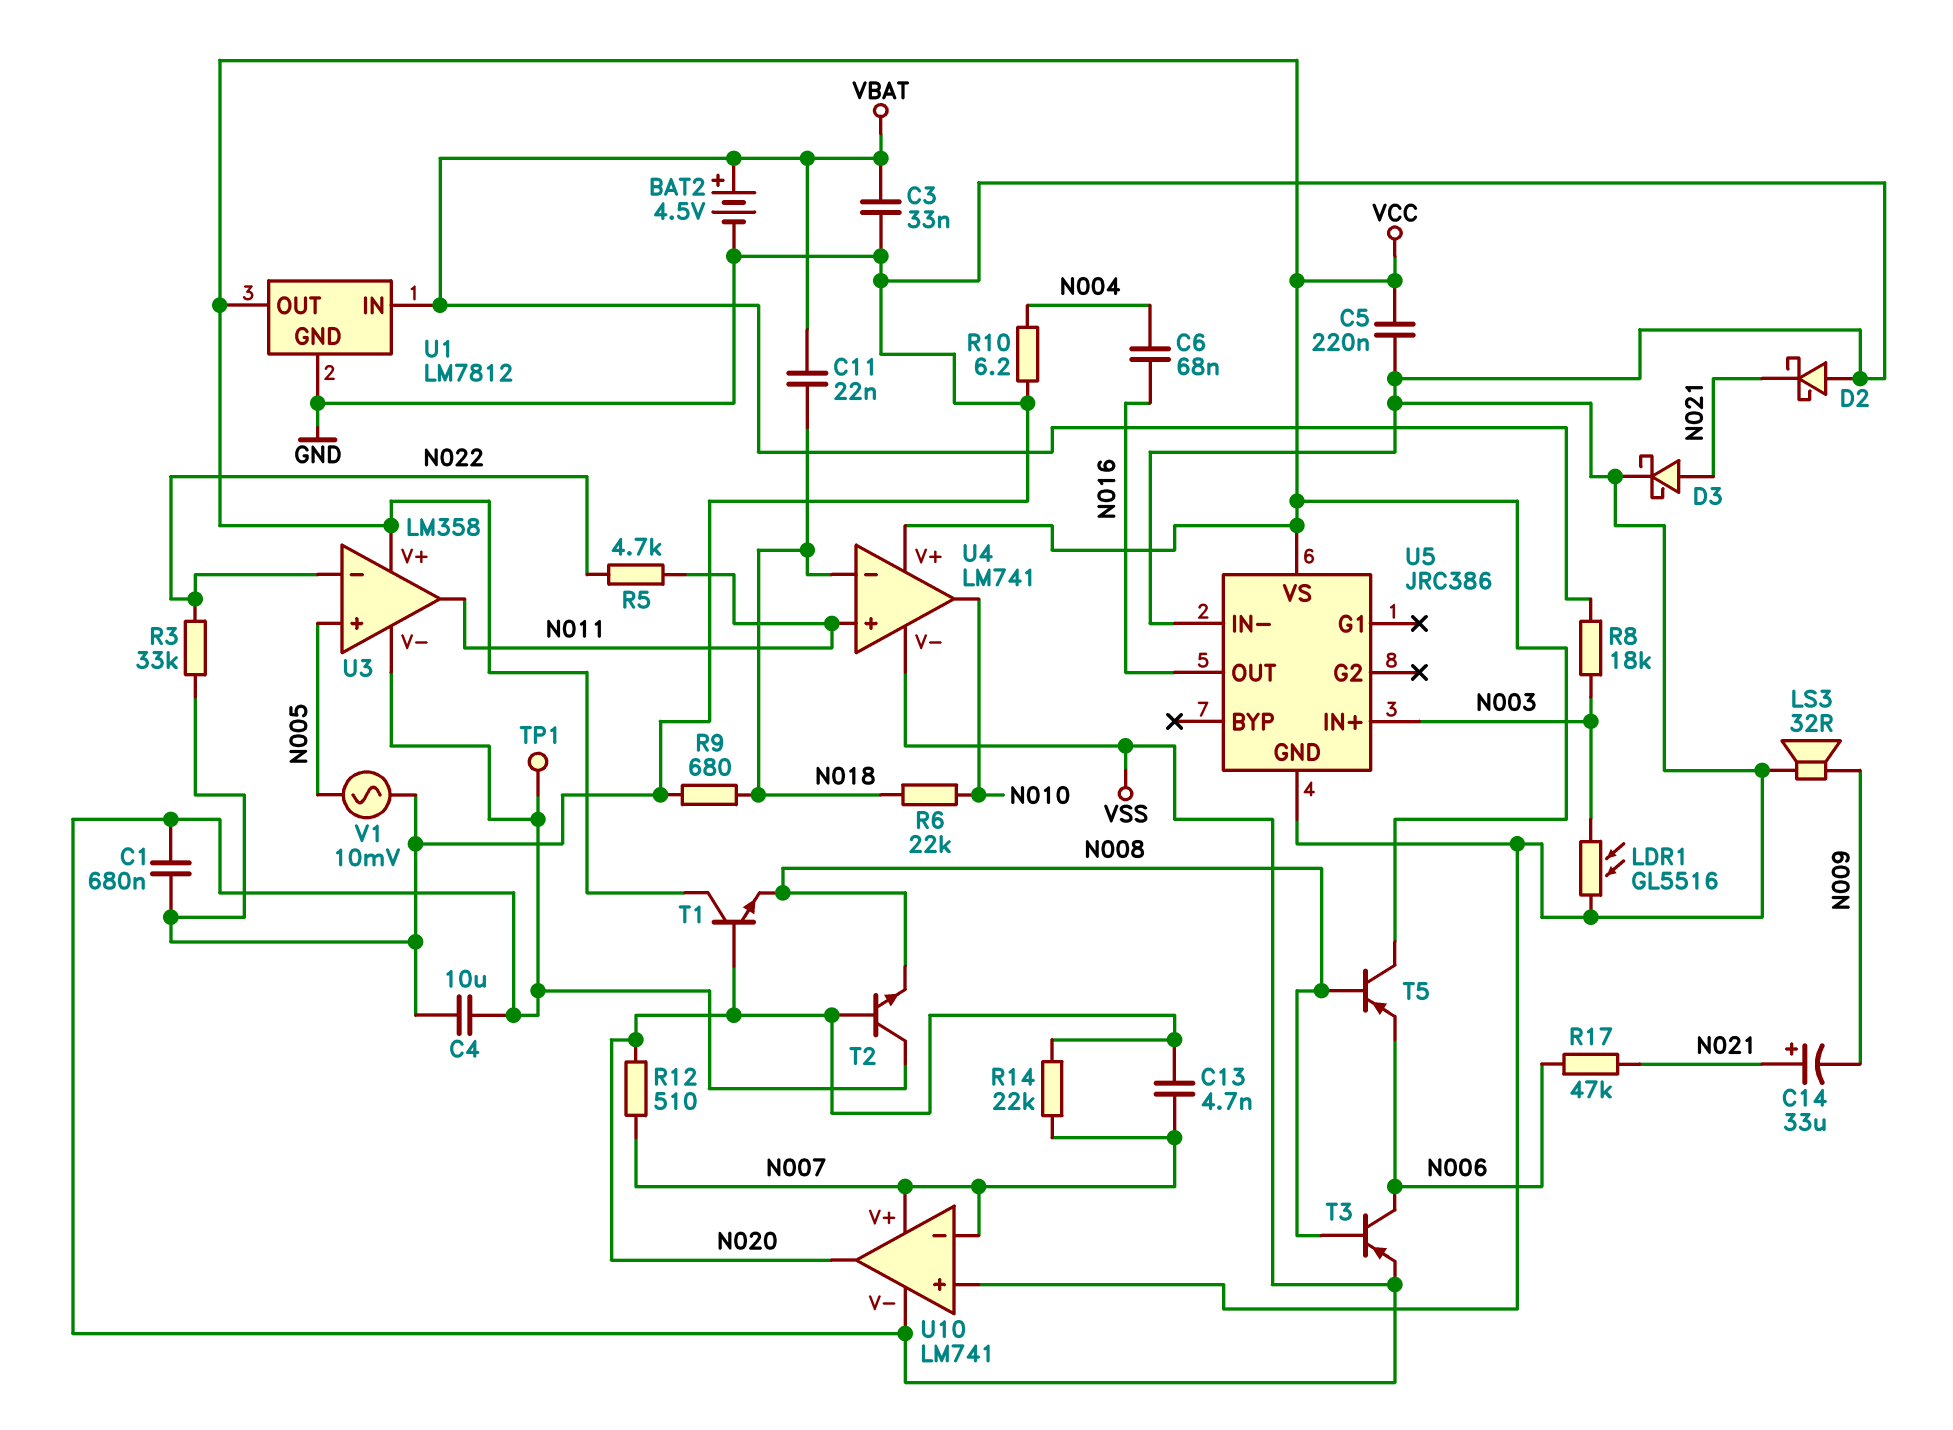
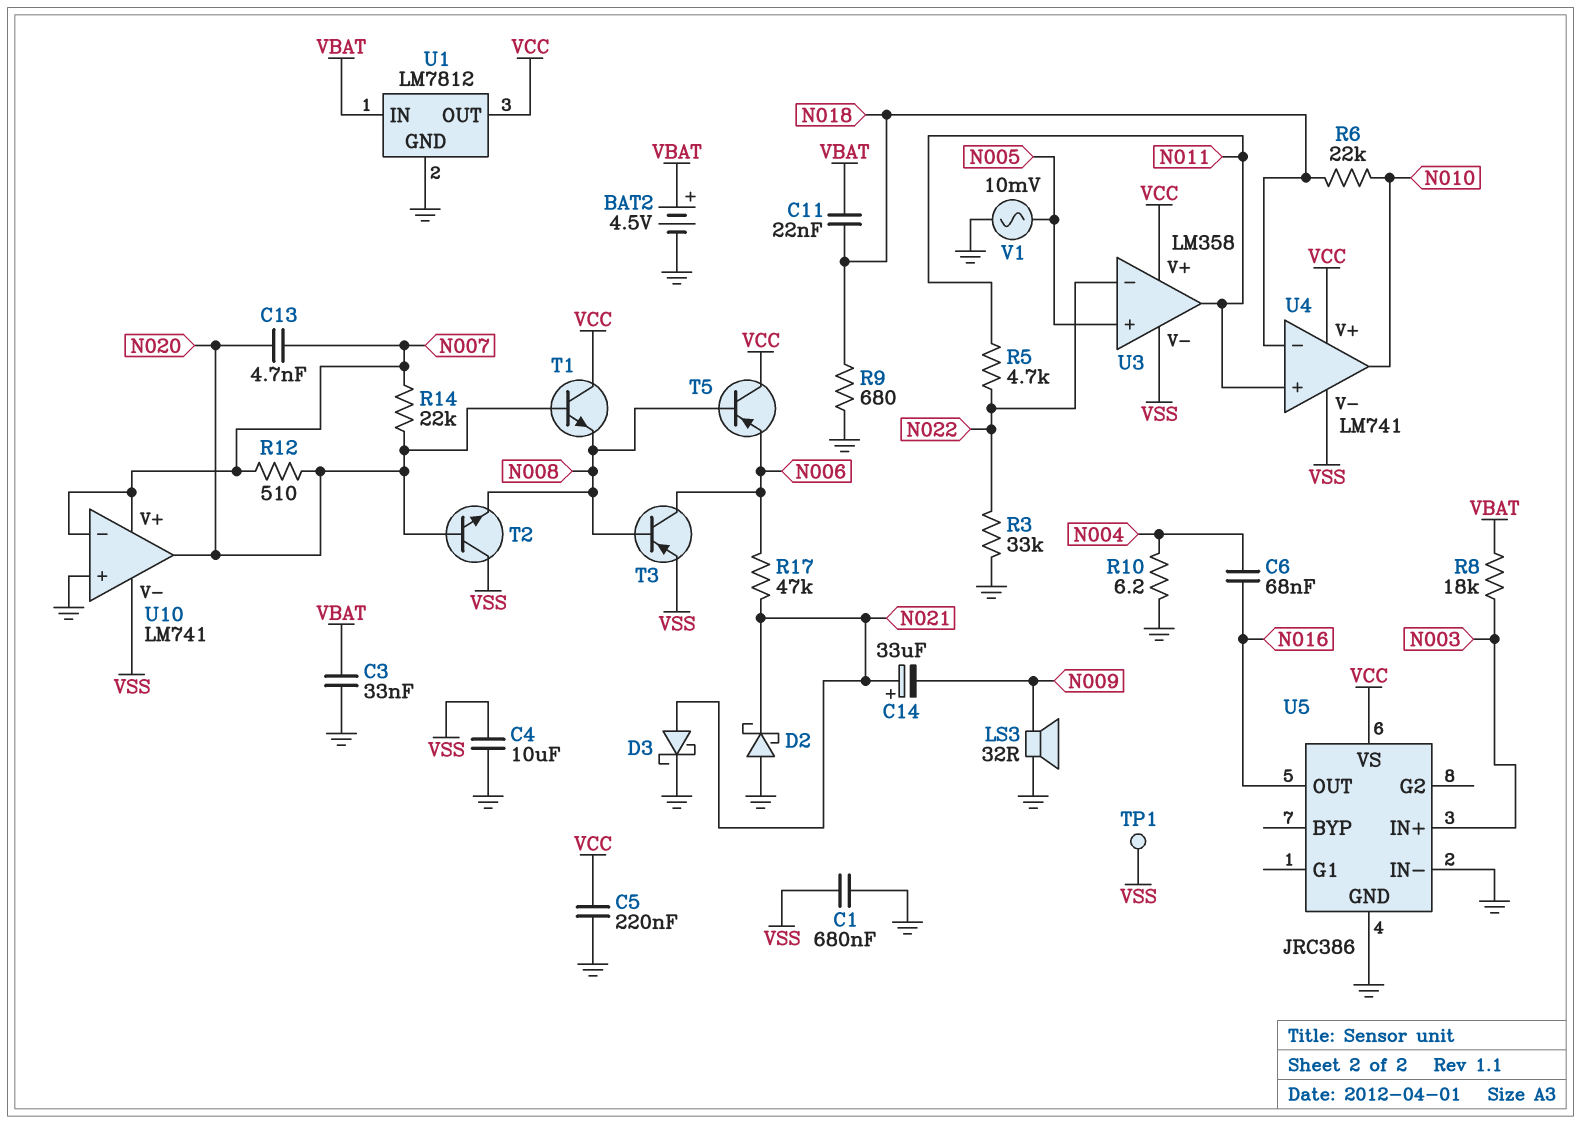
LDR1: GL5516 (GND, N003) -> none

